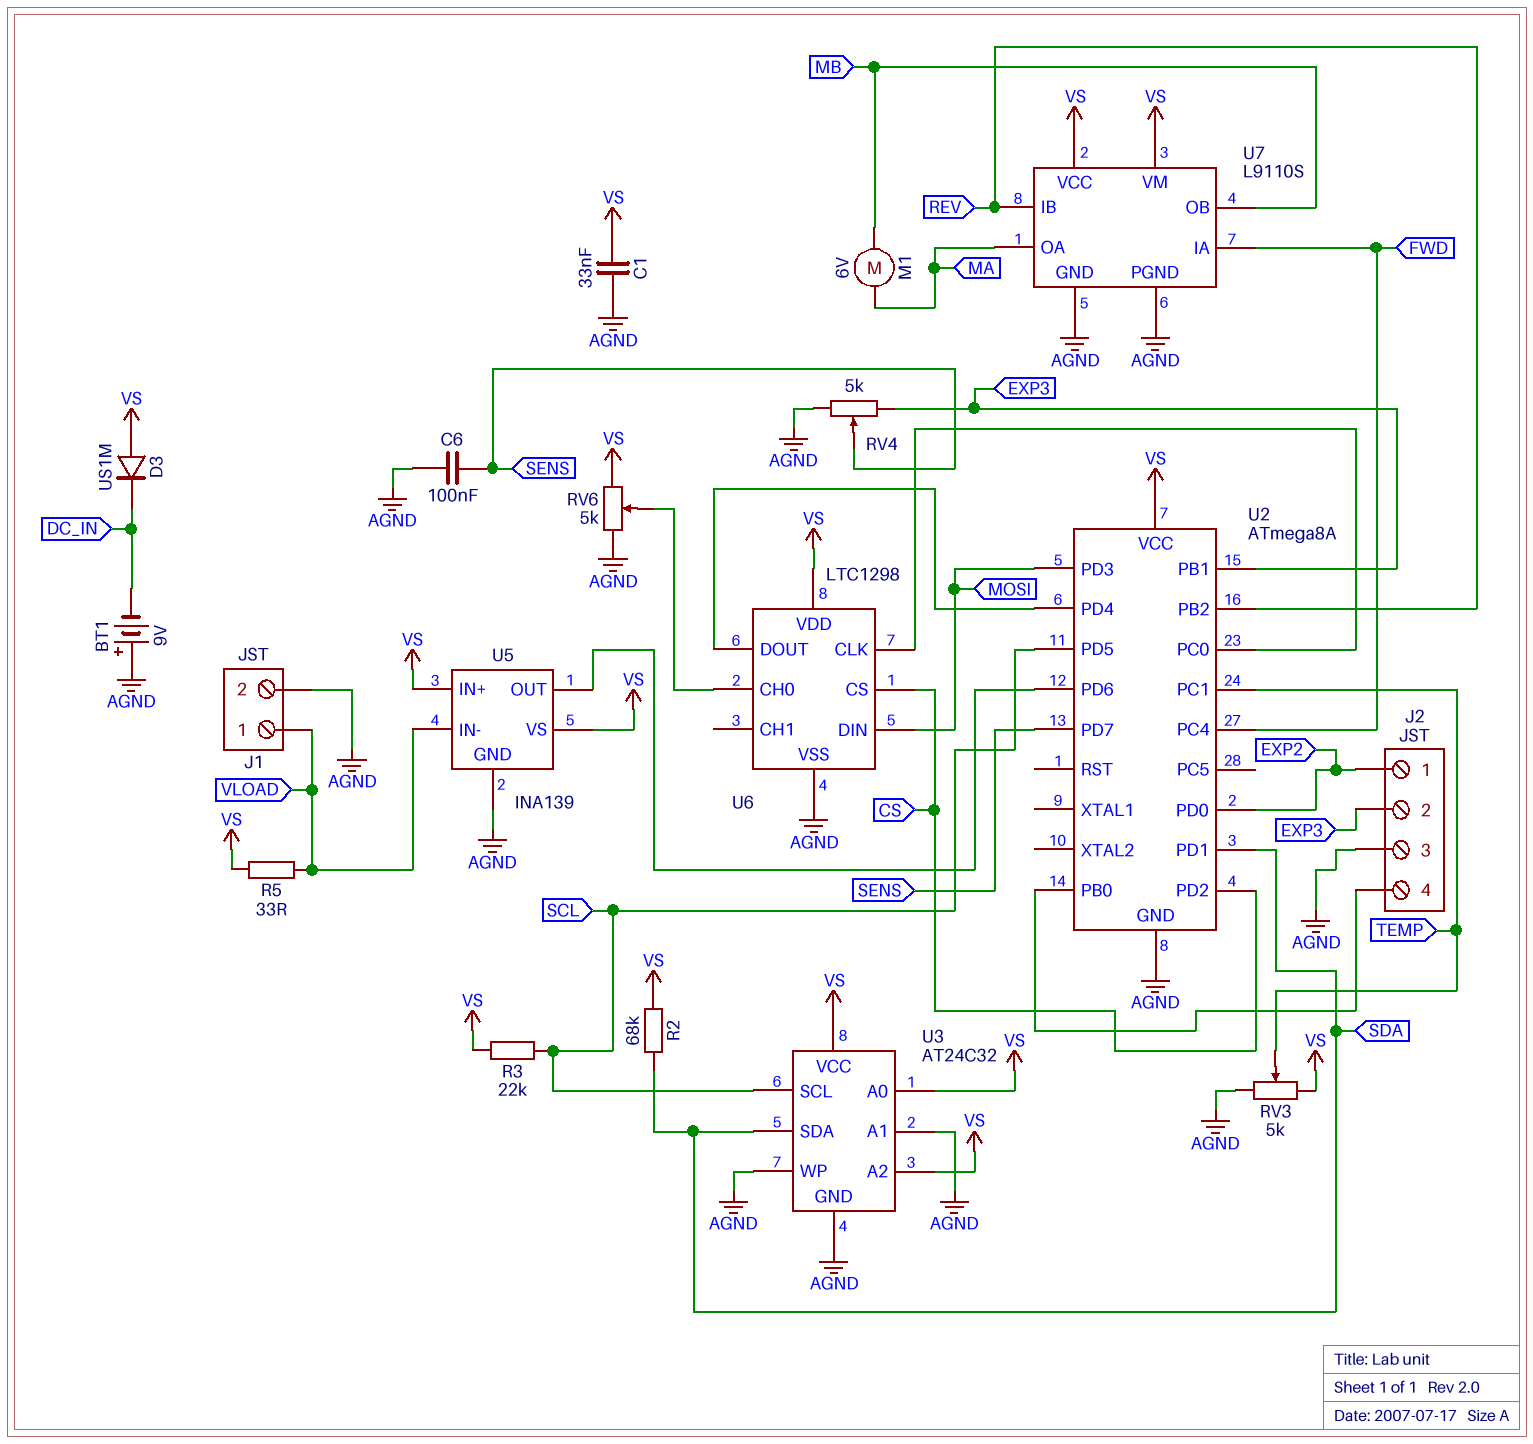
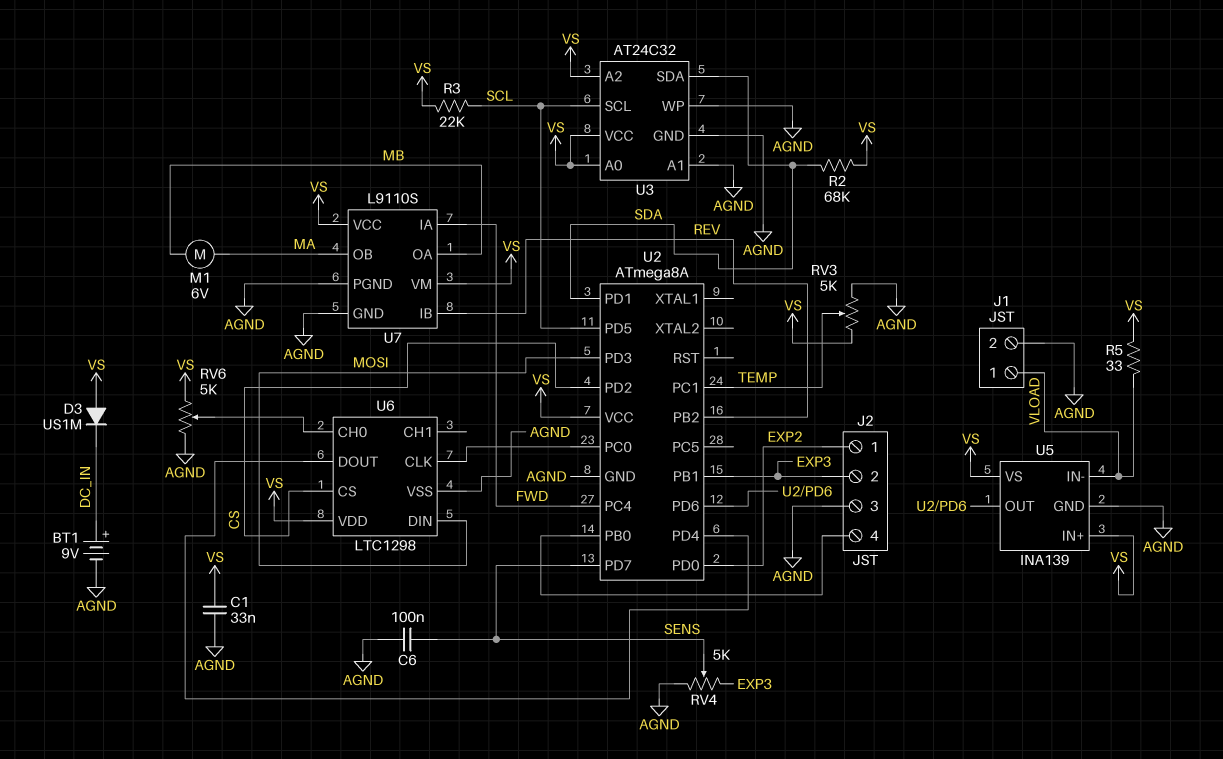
BT1: 9V (plus AGND, minus DC_IN) -> 9V (plus DC_IN, minus AGND)
U7 pin OA: MA -> MB
U7 pin OB: MB -> MA

